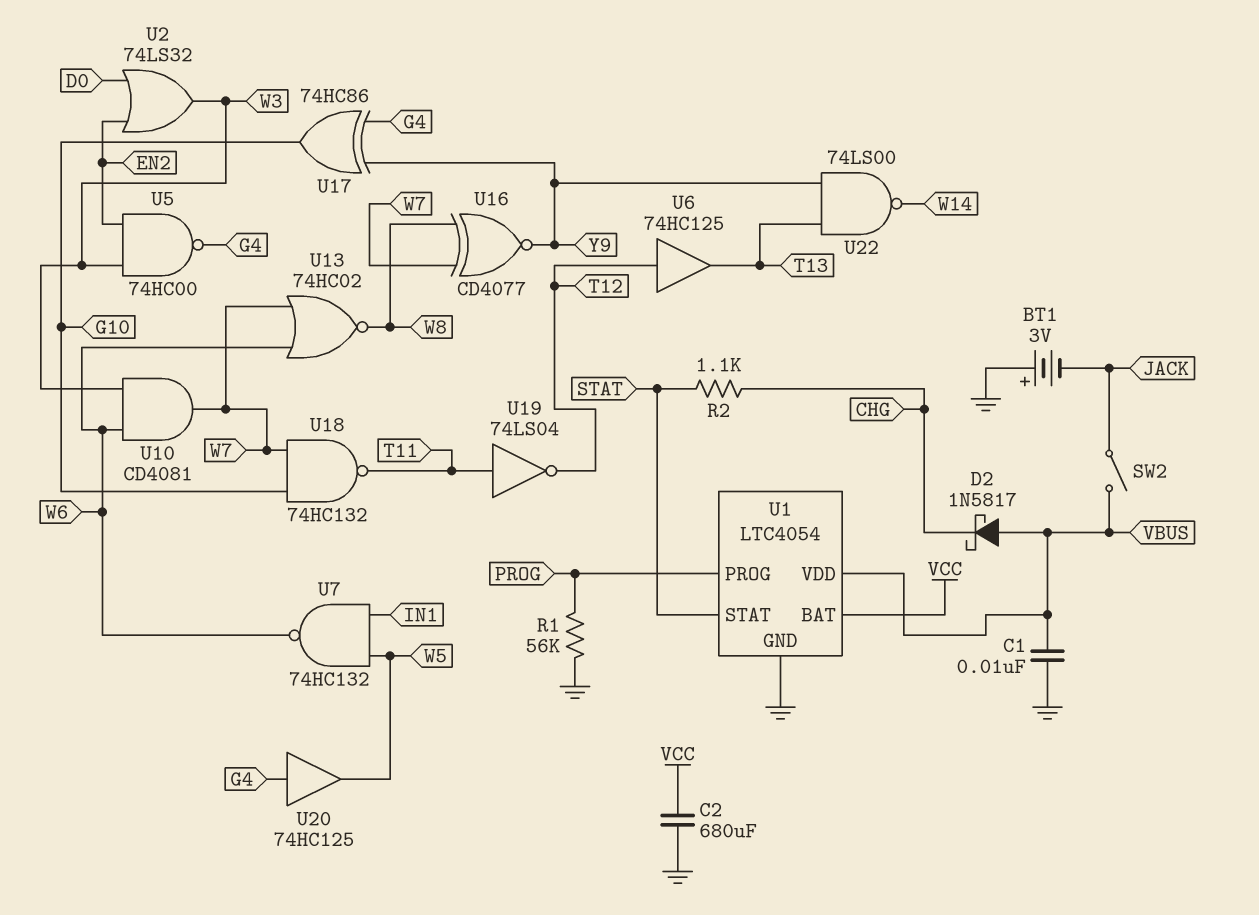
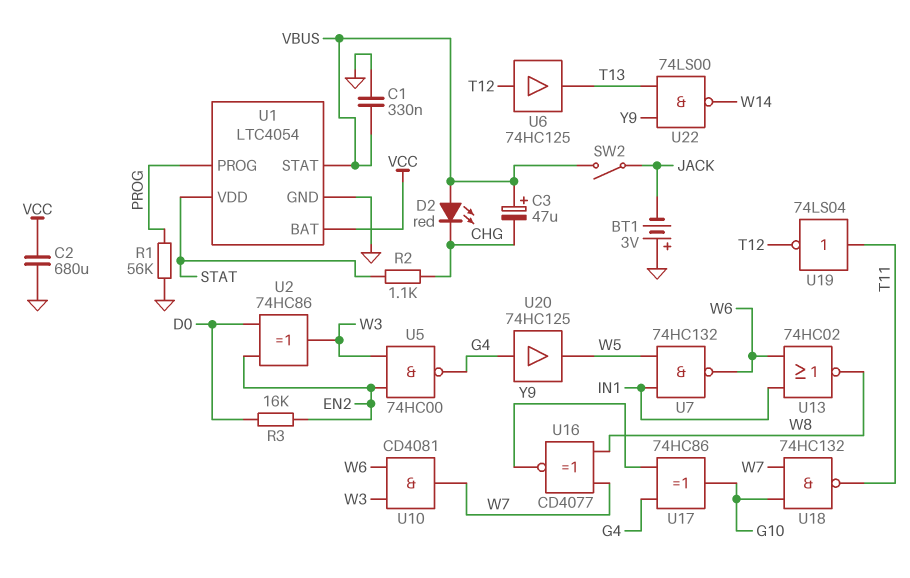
C1: 10nF (GND, VBUS) -> 330nF (GND, VBUS)
C3: none -> 47uF (plus VBUS, minus CHG)
D2: schottky 1N5817 (A VBUS, K CHG) -> LED red (A VBUS, K CHG)
R3: none -> 16k (D0, EN2)
U1 pin STAT: STAT -> VBUS
U1 pin VDD: VBUS -> STAT
U2: OR 74LS32 (in D0, in EN2, out W3) -> XOR 74HC86 (in D0, in EN2, out W3)
U13: NOR 74HC02 (in W6, in W7, out W8) -> NOR 74HC02 (in IN1, in W6, out W8)

